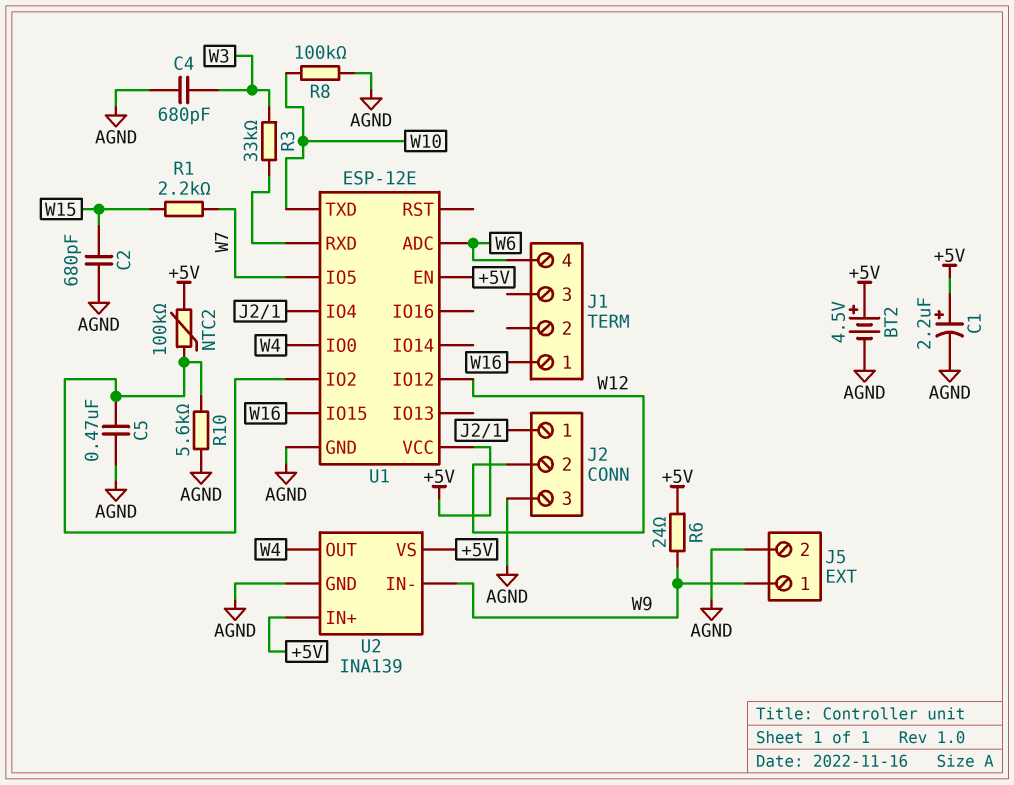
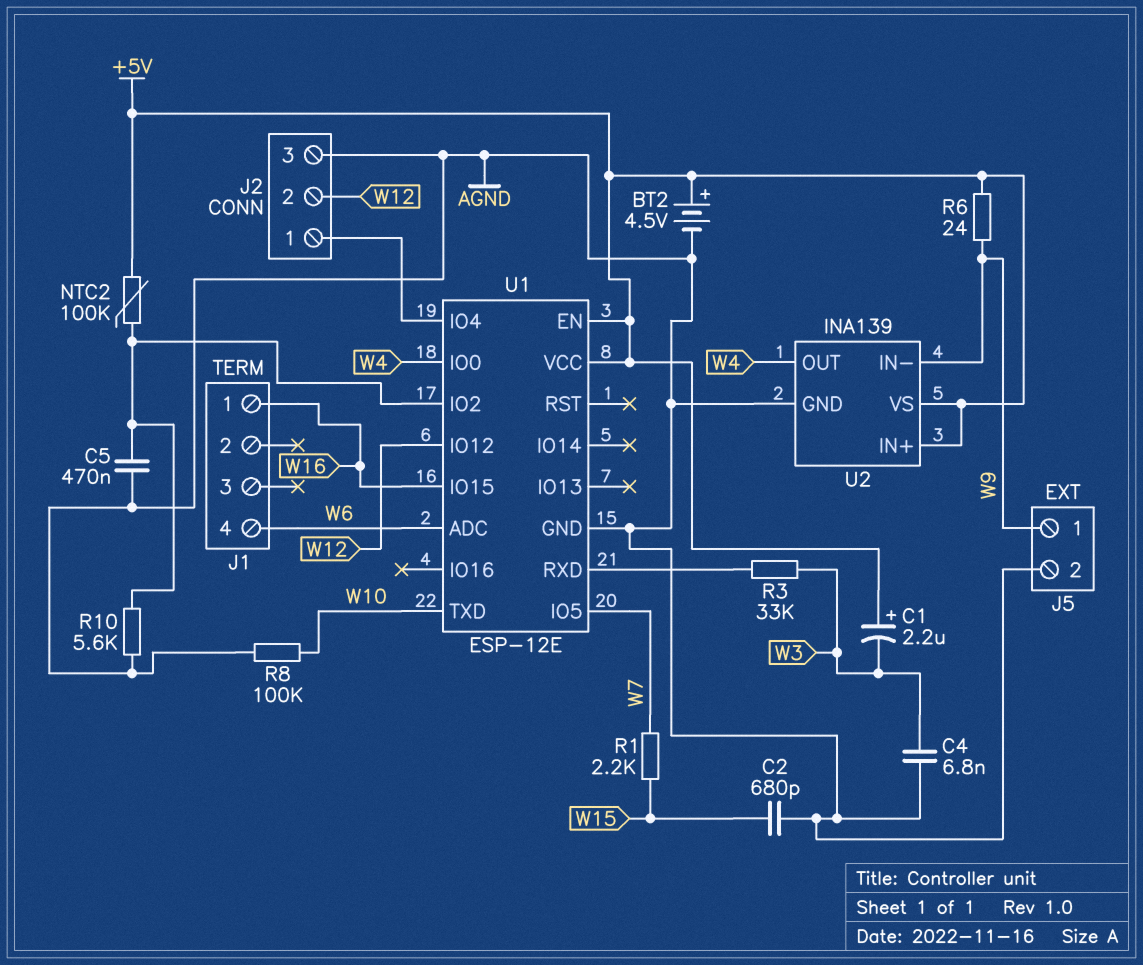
C1: 2.2uF (plus +5V, minus AGND) -> 2.2uF (plus +5V, minus W3)
C4: 680pF (AGND, W3) -> 6.8nF (AGND, W3)

